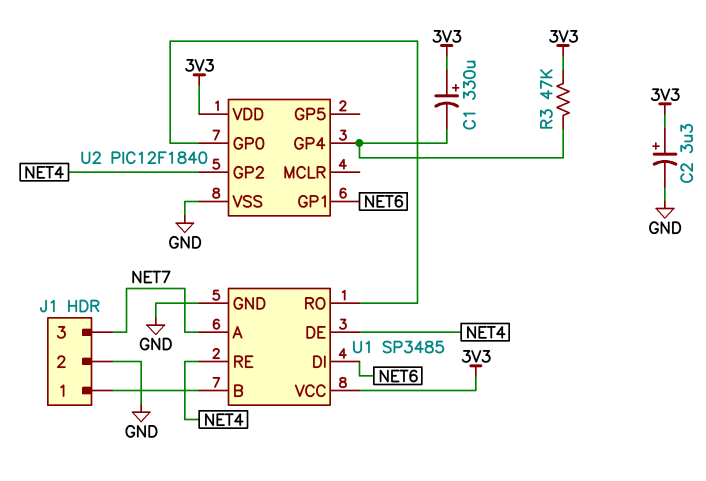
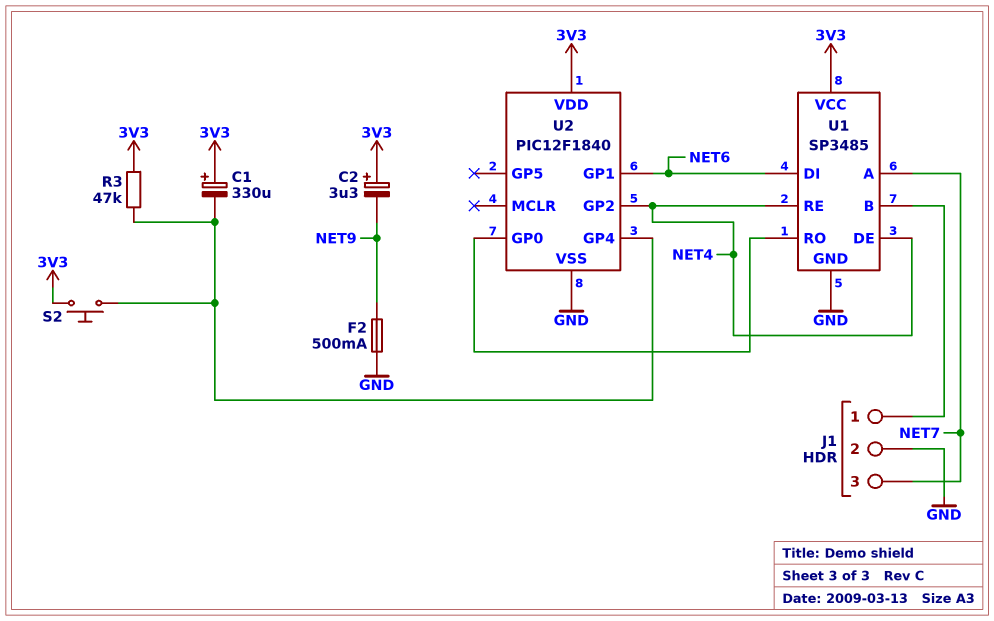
C2: 3.3uF (plus 3V3, minus GND) -> 3.3uF (plus 3V3, minus NET9)
F2: none -> 500mA (GND, NET9)
S2: none -> button (3V3, U2/GP4)

